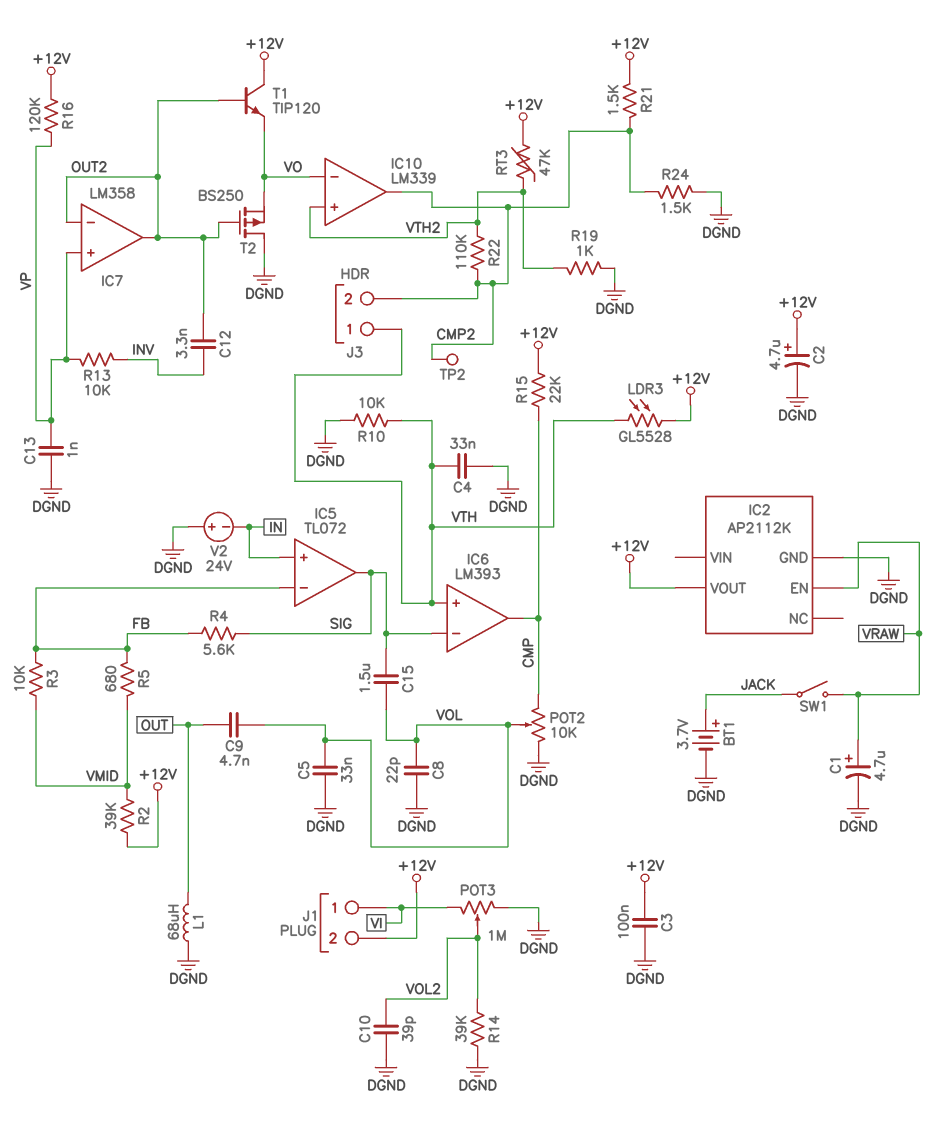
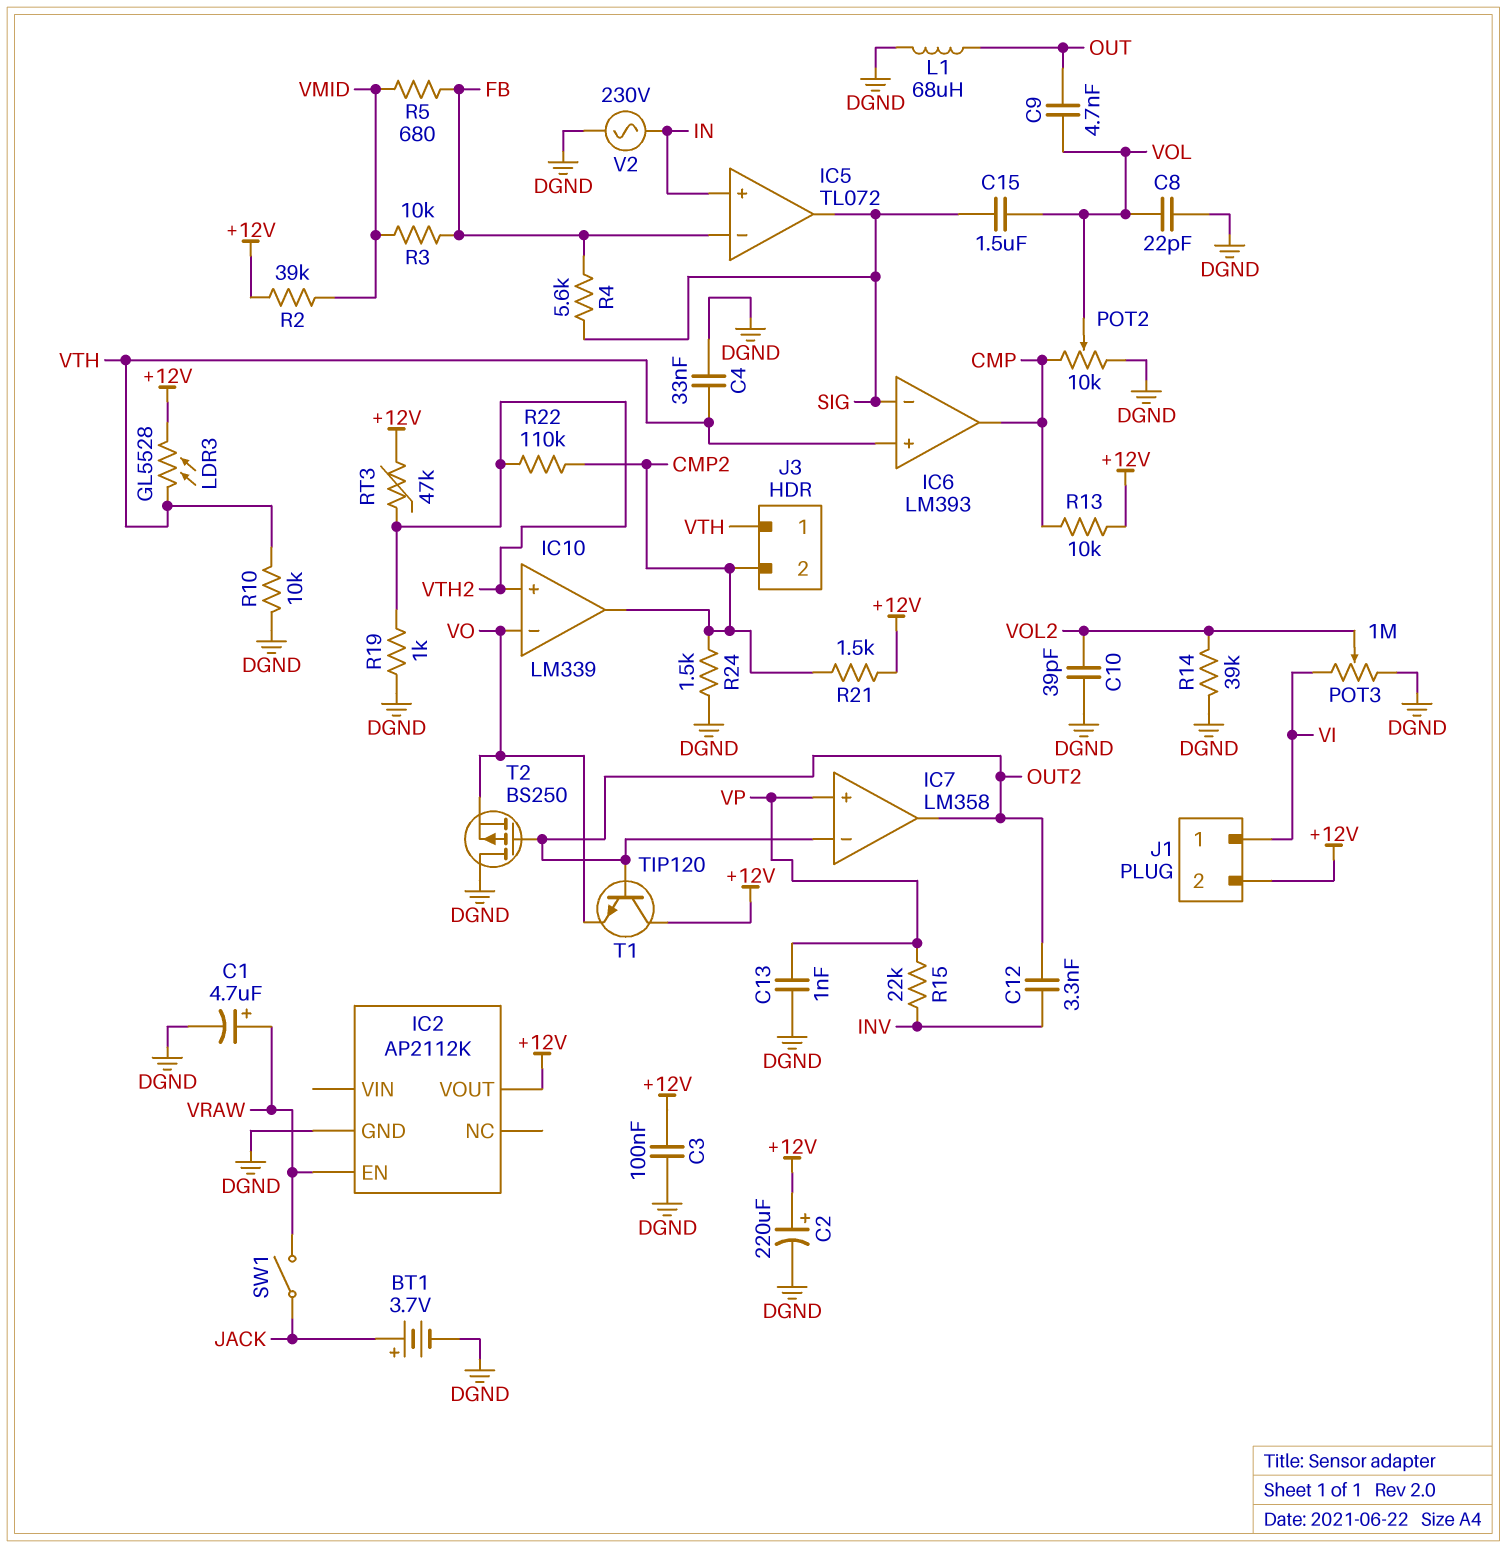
C2: 4.7uF (plus +12V, minus DGND) -> 220uF (plus +12V, minus DGND)
C5: 33nF (DGND, VOL) -> none
R13: 10k (INV, VP) -> 10k (+12V, CMP)
R15: 22k (+12V, CMP) -> 22k (INV, VP)
R16: 120k (+12V, VP) -> none
TP2: test point (CMP2) -> none
V2: 24V (plus DGND, minus IN) -> AC 230V (DGND, IN)

